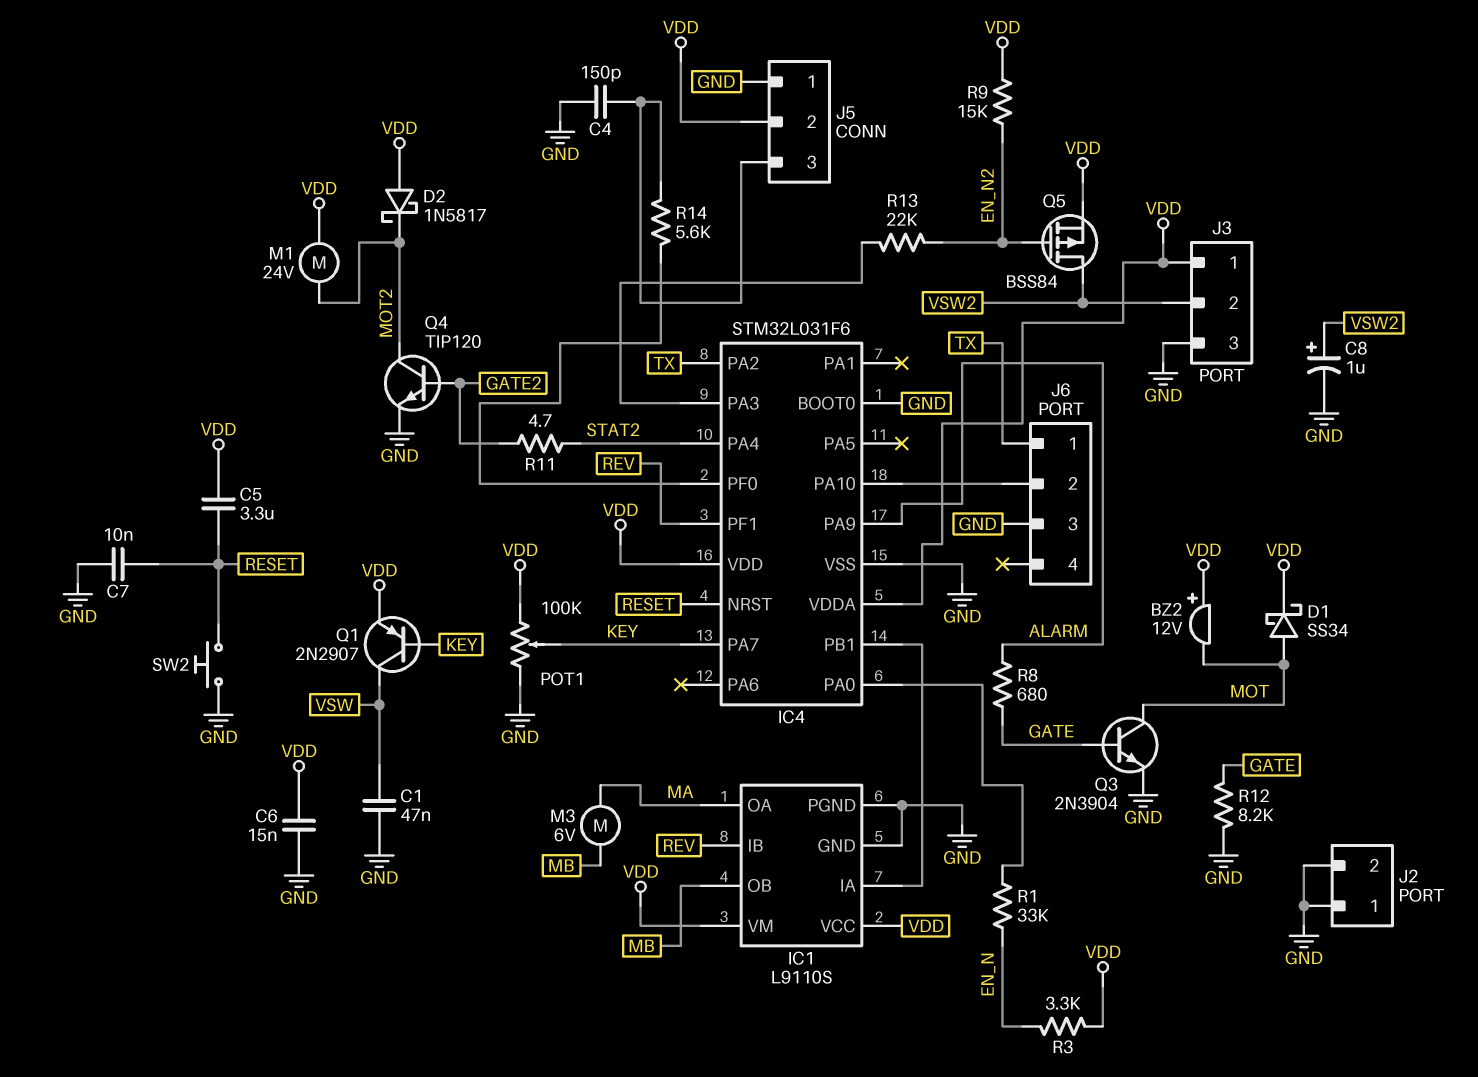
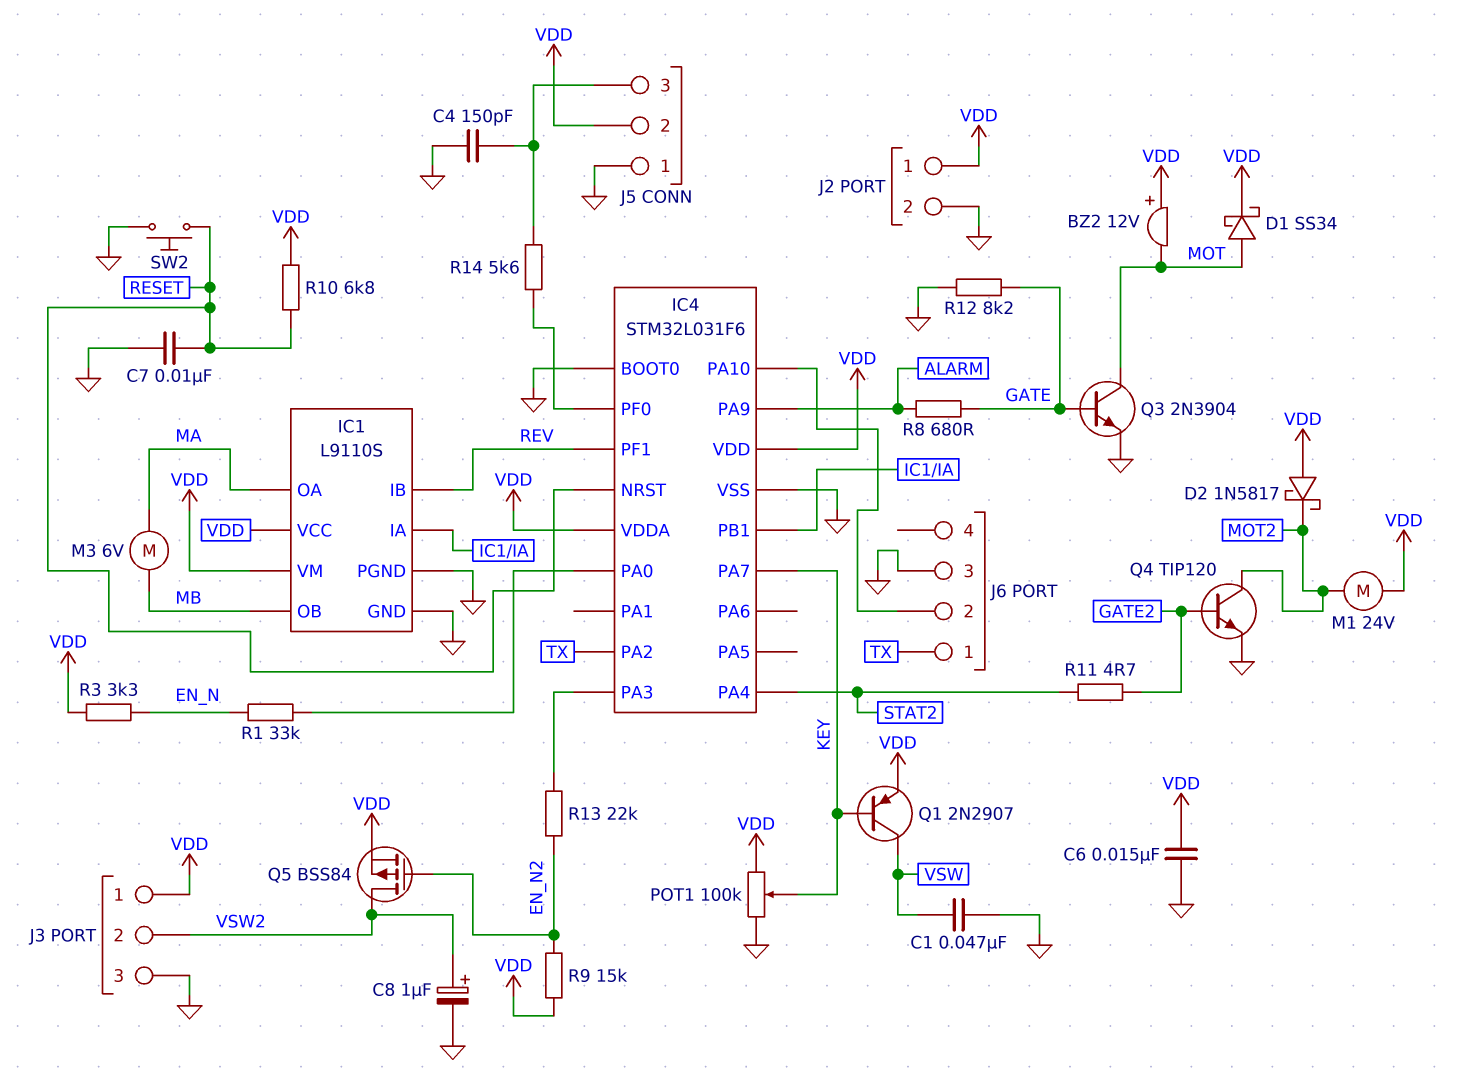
C5: 3.3uF (RESET, VDD) -> none
J2 pin 1: GND -> VDD
R10: none -> 6.8k (RESET, VDD)

